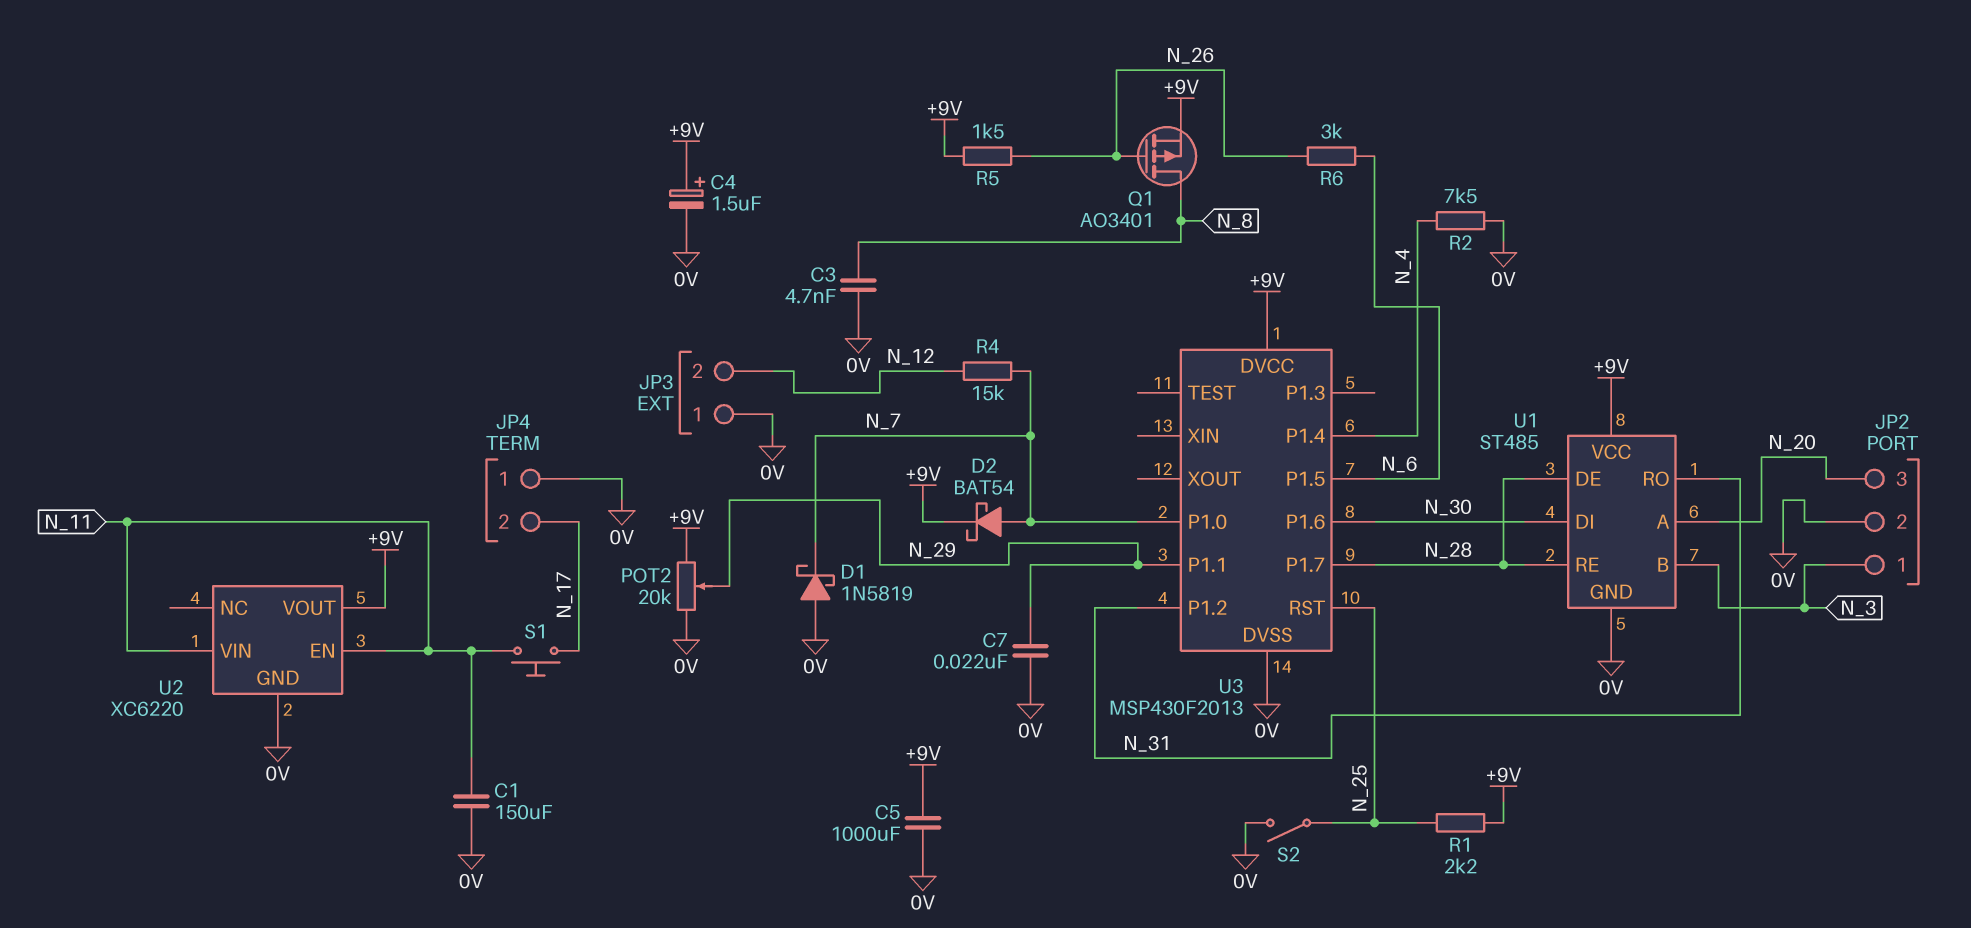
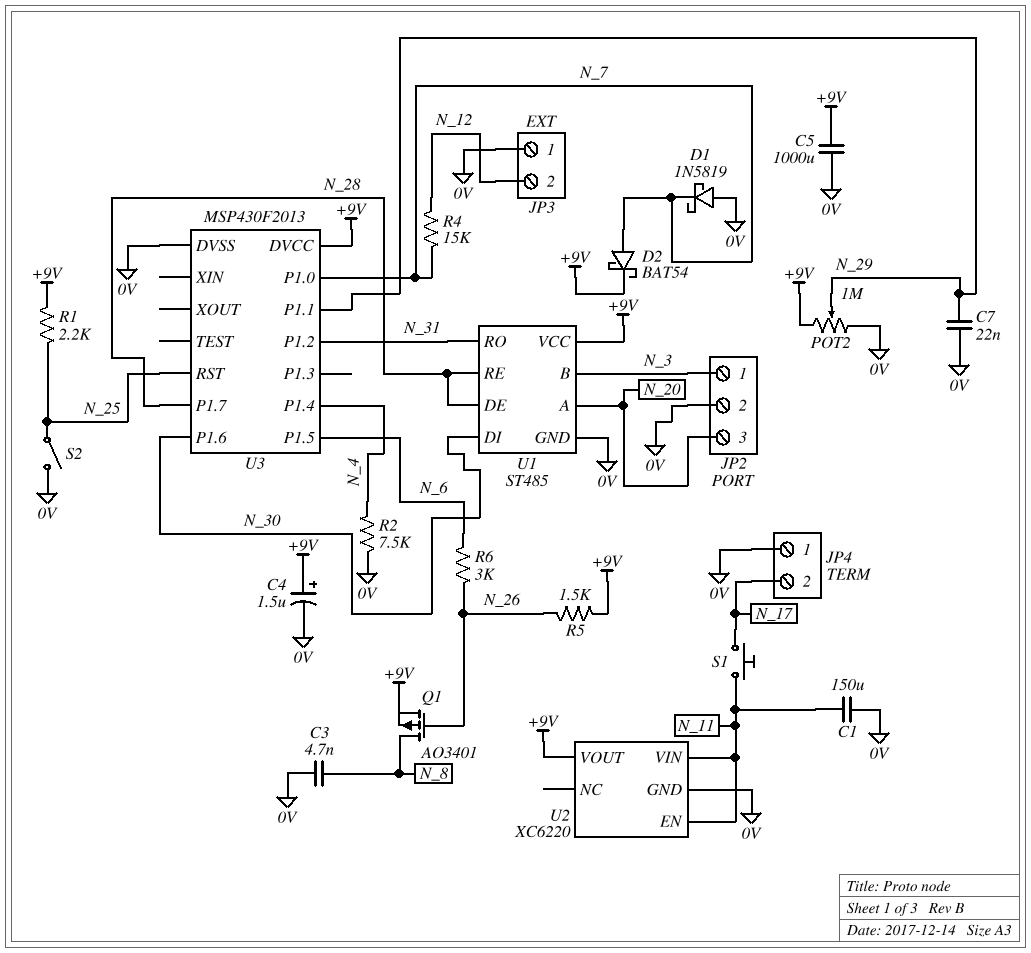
POT2: 20k (+9V, 0V, wiper N_29) -> 1M (+9V, 0V, wiper N_29)

